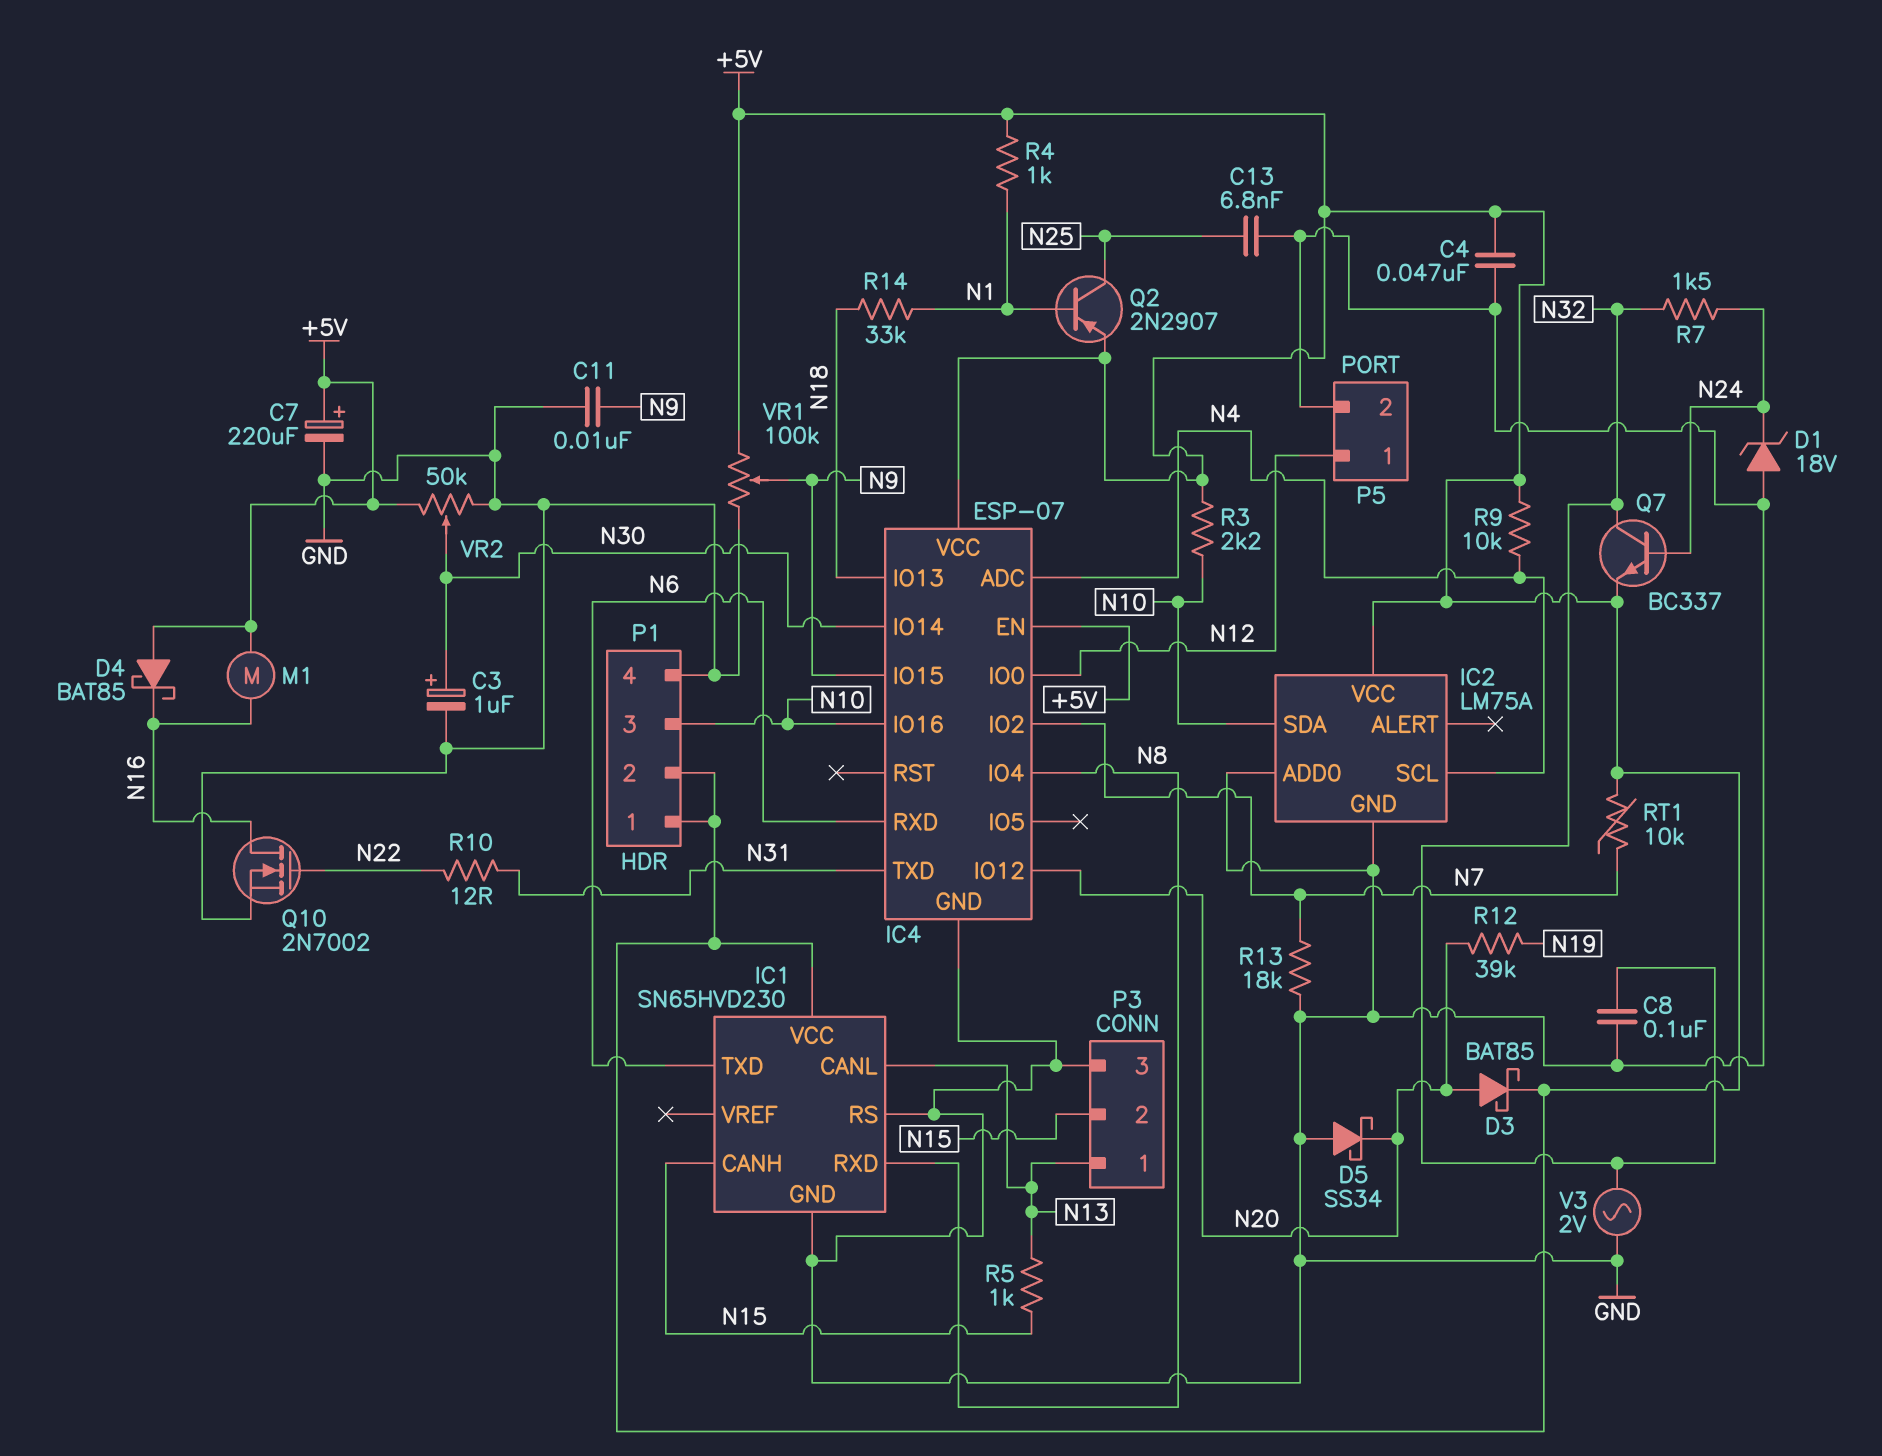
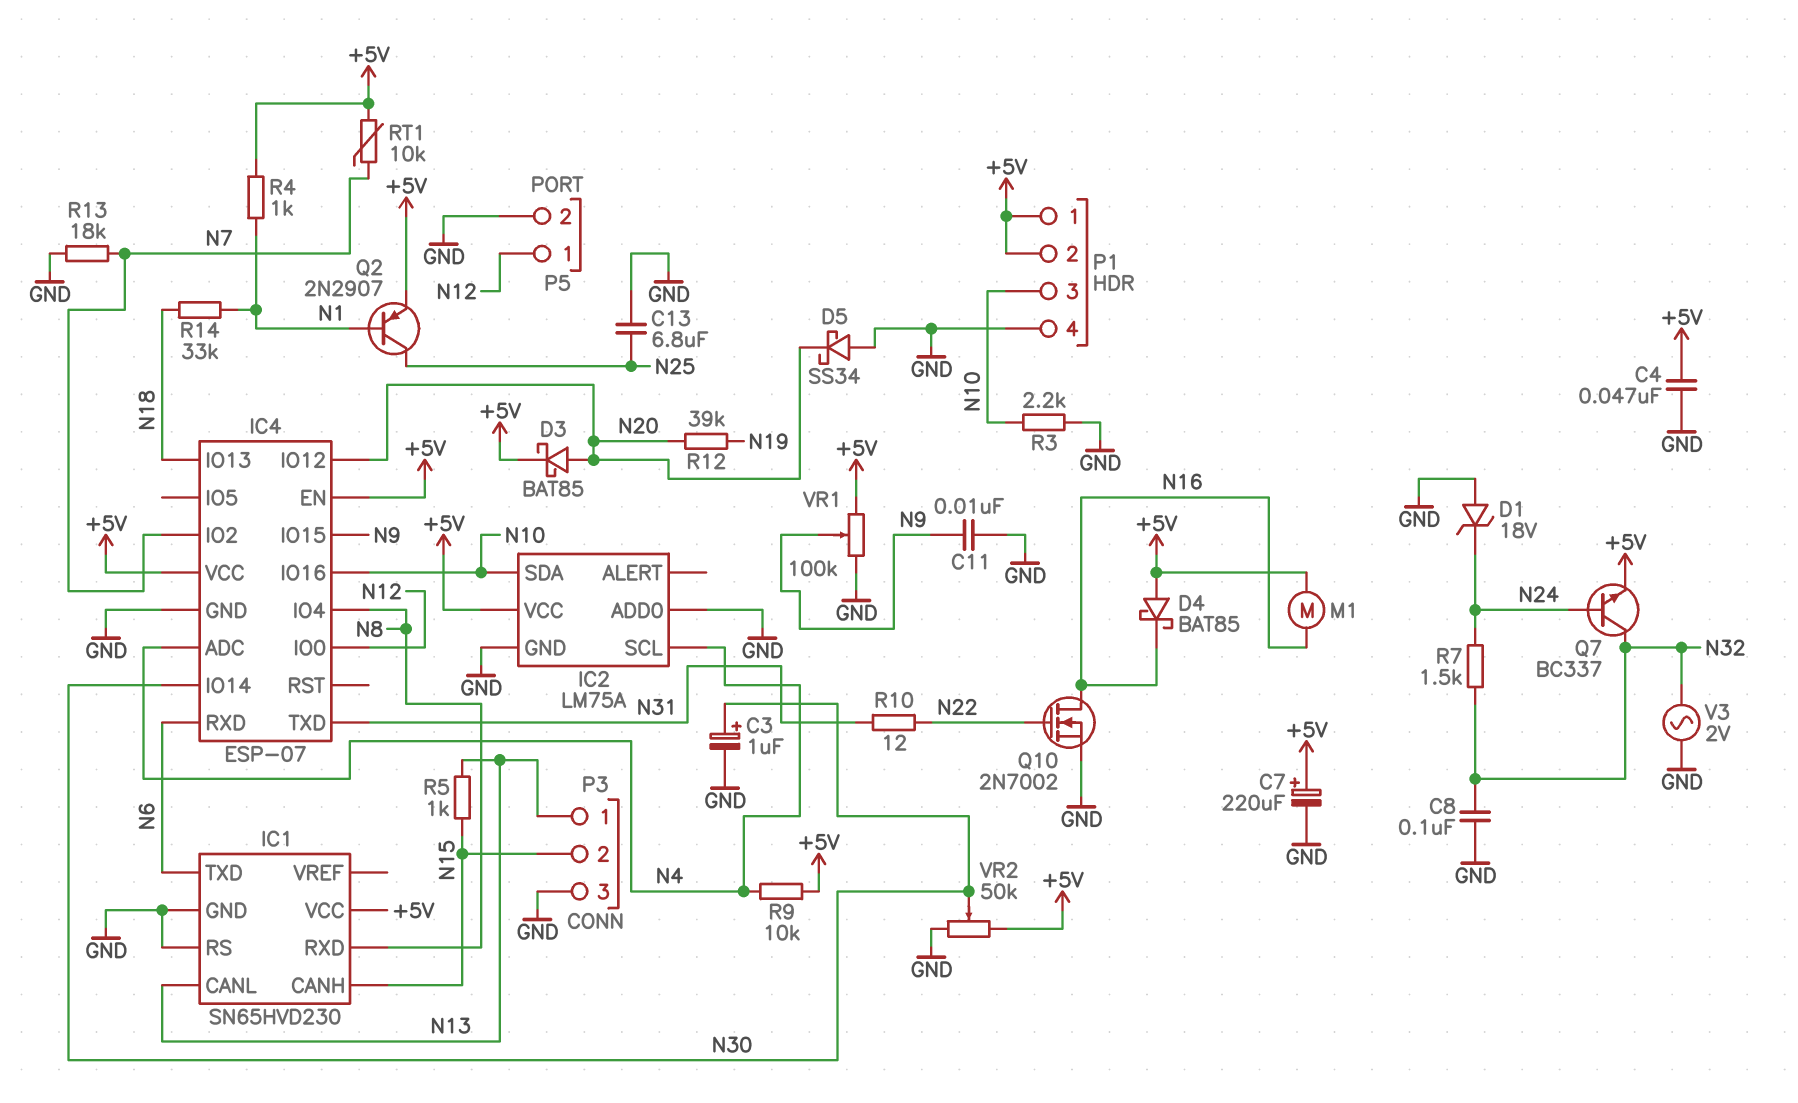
C13: 6.8nF (GND, N25) -> 6.8uF (GND, N25)
R3: 2.2k (+5V, N10) -> 2.2k (GND, N10)

